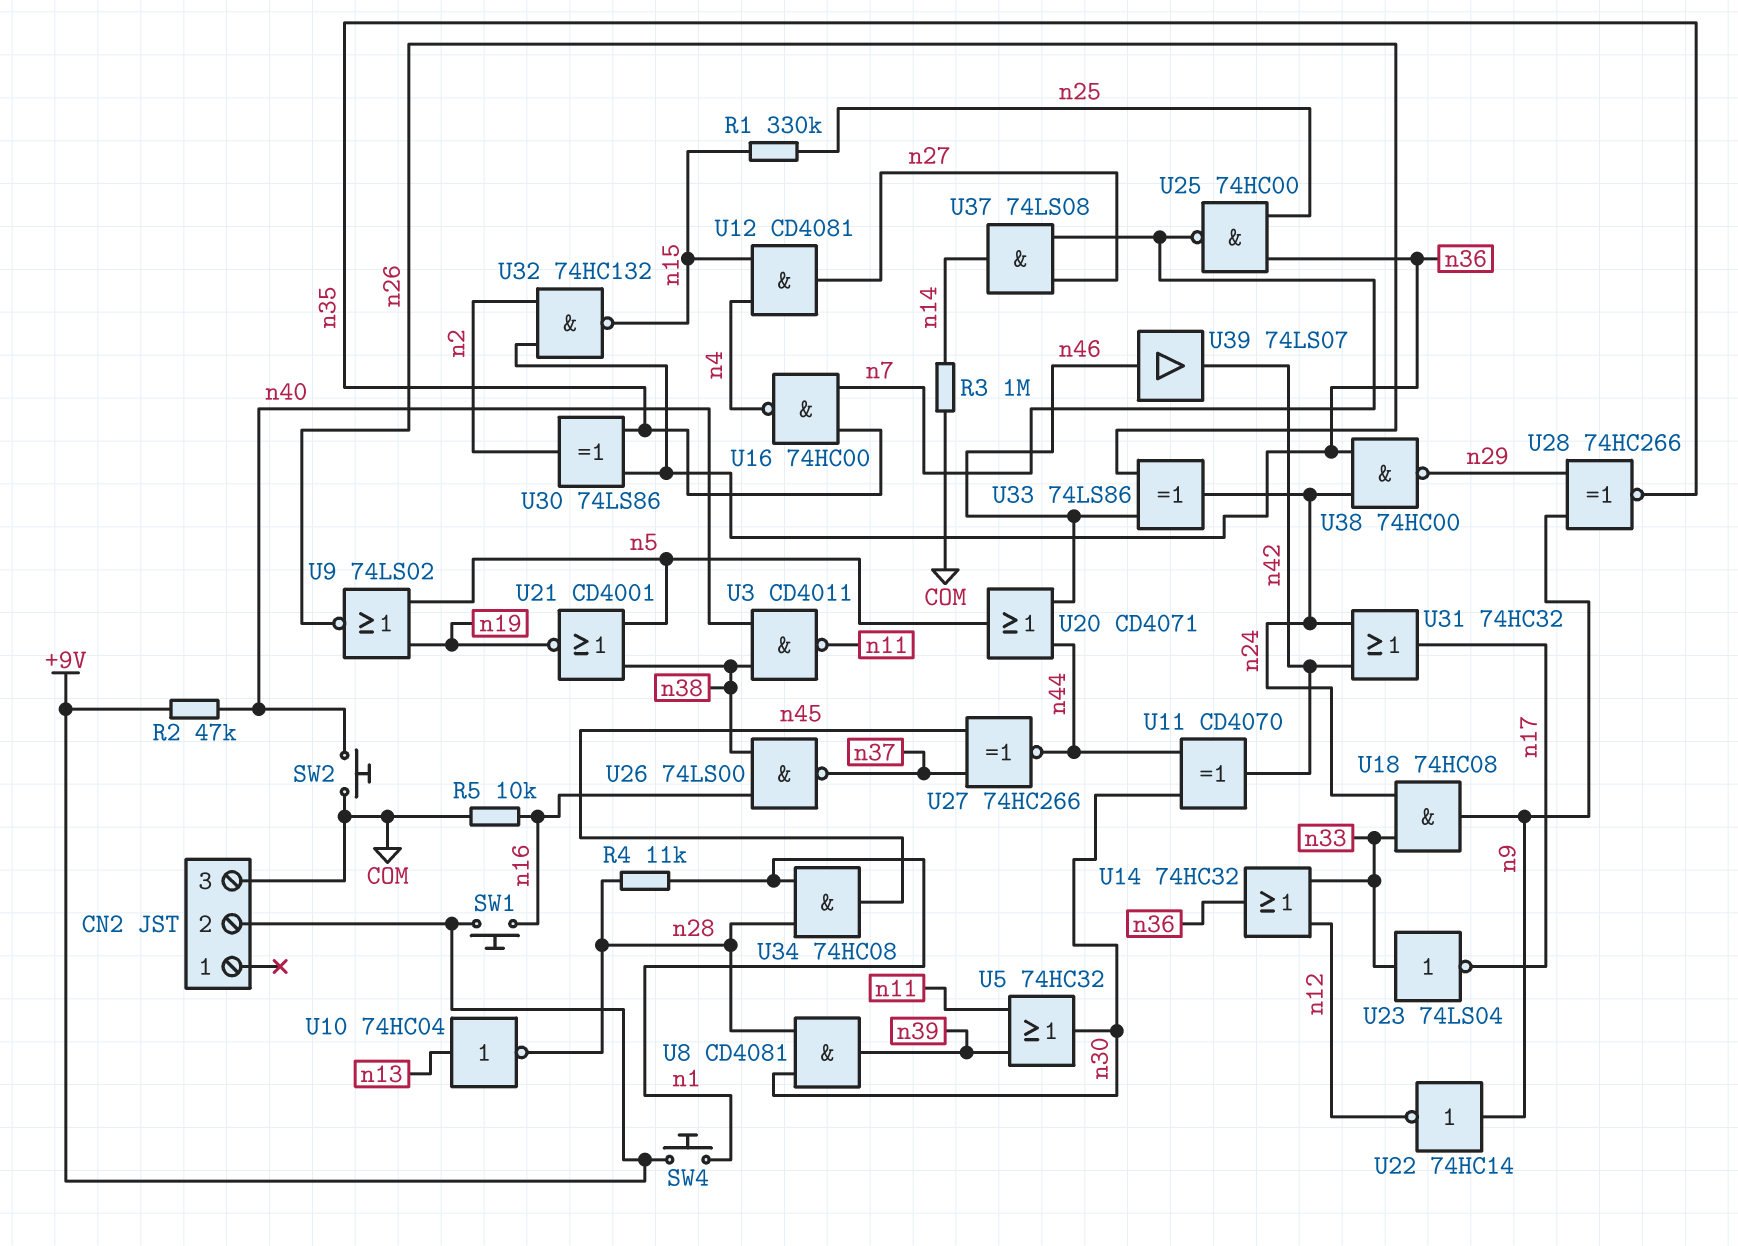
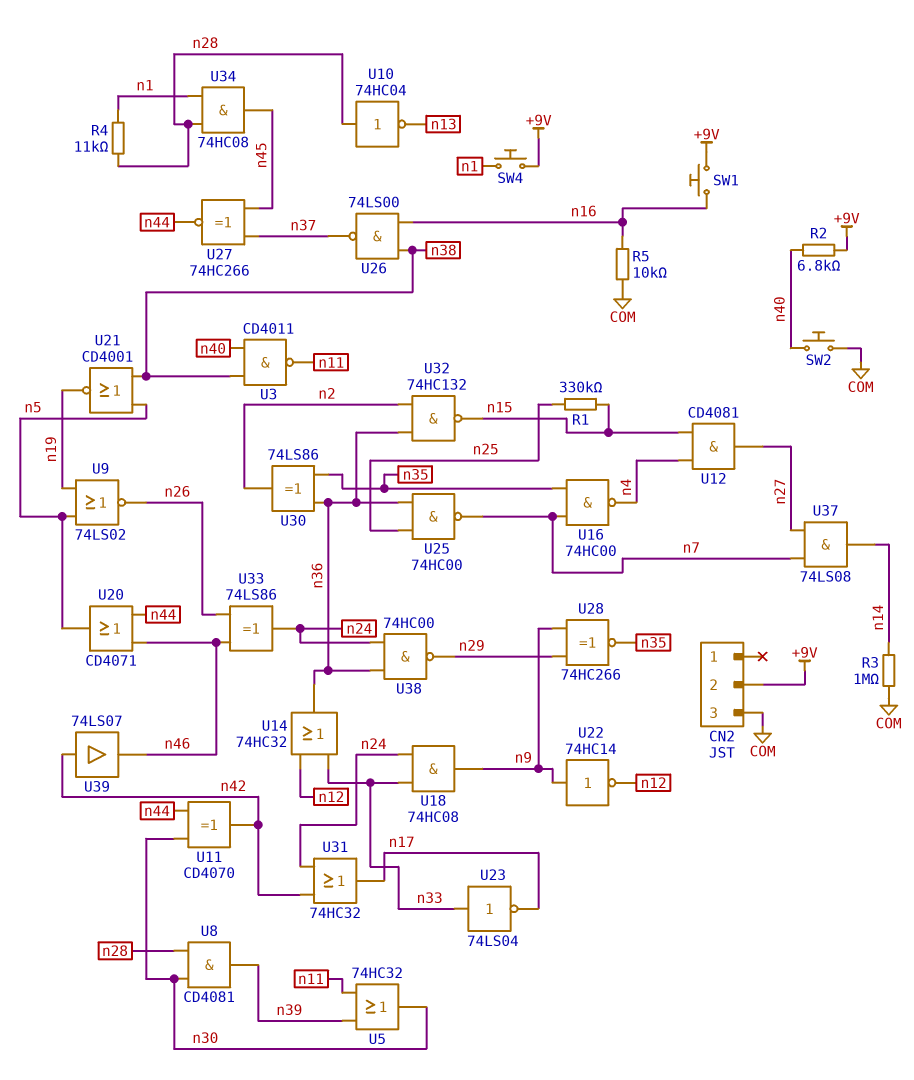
R2: 47k (+9V, n40) -> 6.8k (+9V, n40)
U10: NOT 74HC04 (in n13, out n28) -> NOT 74HC04 (in n28, out n13)
U39: buffer 74LS07 (in n46, out n42) -> buffer 74LS07 (in n42, out n46)

